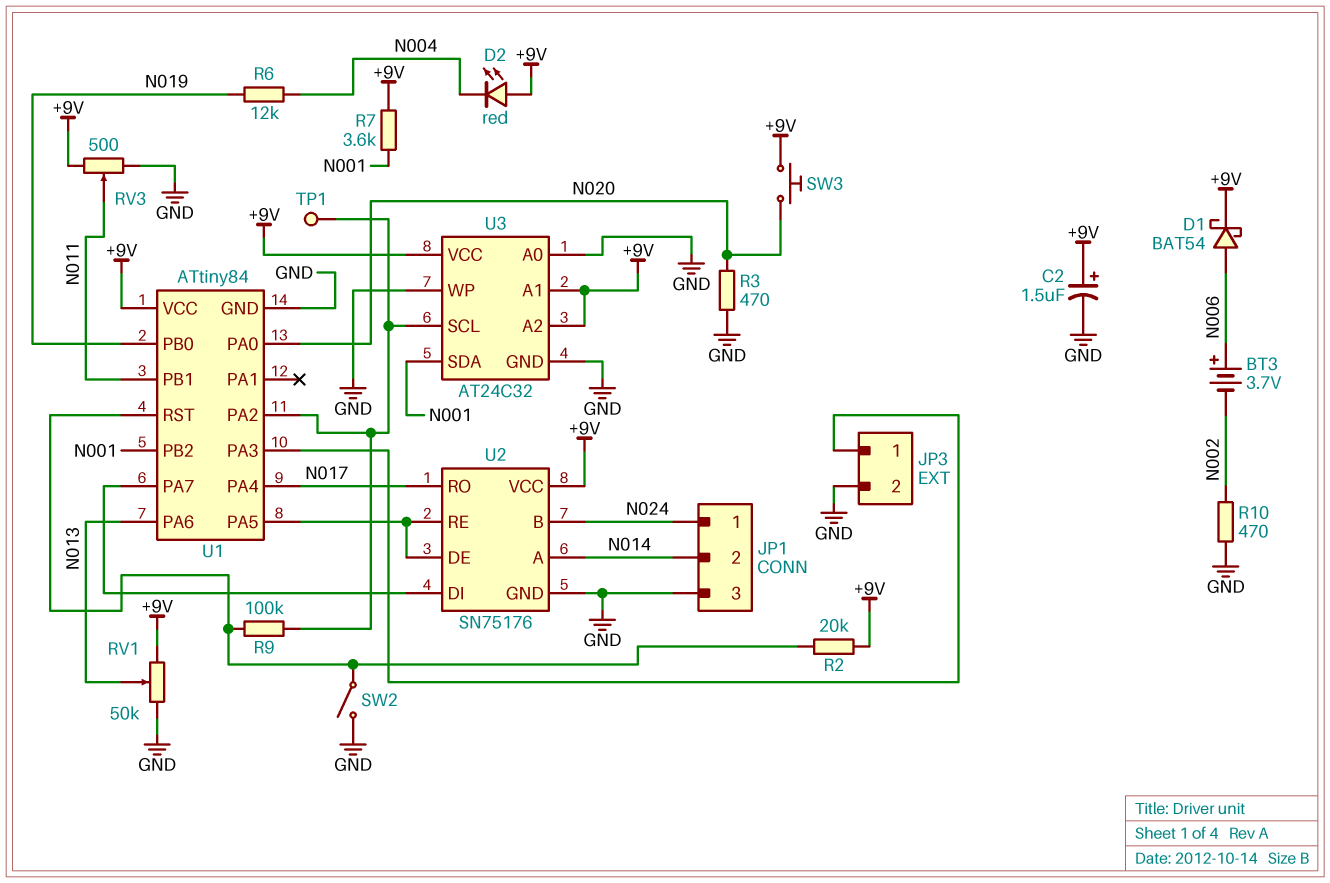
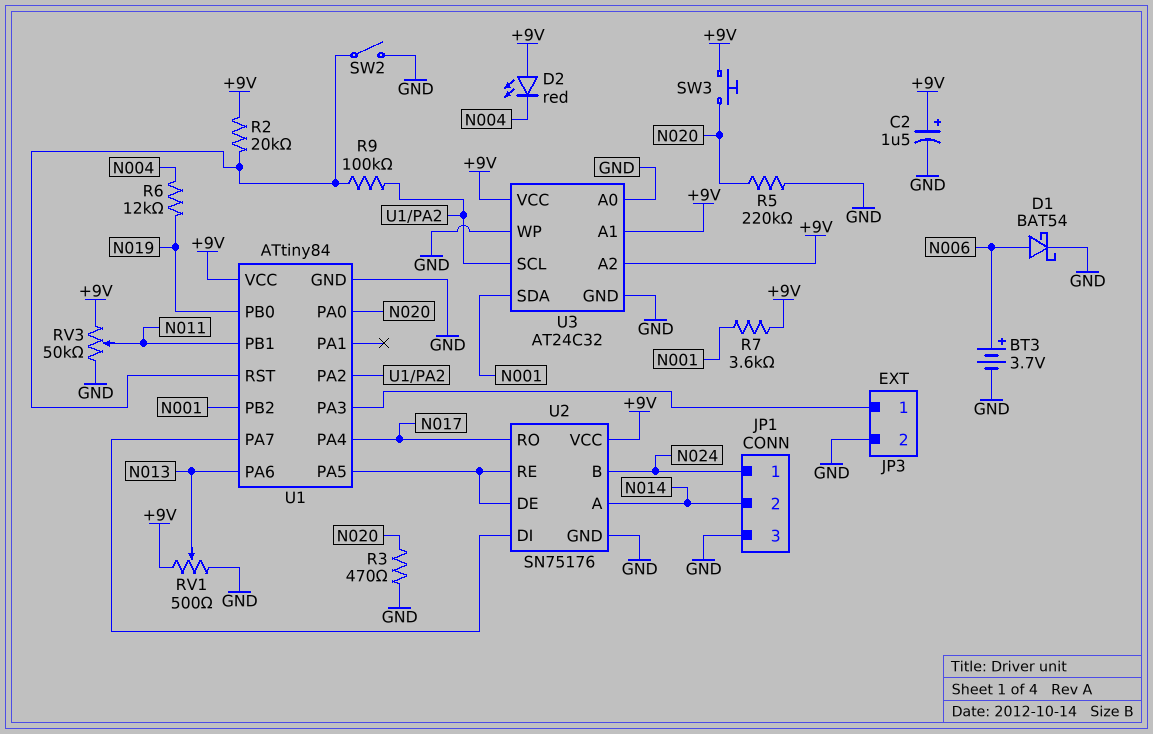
BT3: 3.7V (plus N006, minus N002) -> 3.7V (plus N006, minus GND)
D1: schottky BAT54 (A N006, K +9V) -> schottky BAT54 (A N006, K GND)
R5: none -> 220k (GND, N020)
R10: 470 (GND, N002) -> none
RV1: 50k (+9V, GND, wiper N013) -> 500 (+9V, GND, wiper N013)
RV3: 500 (+9V, GND, wiper N011) -> 50k (+9V, GND, wiper N011)
TP1: test point (U1/PA2) -> none

